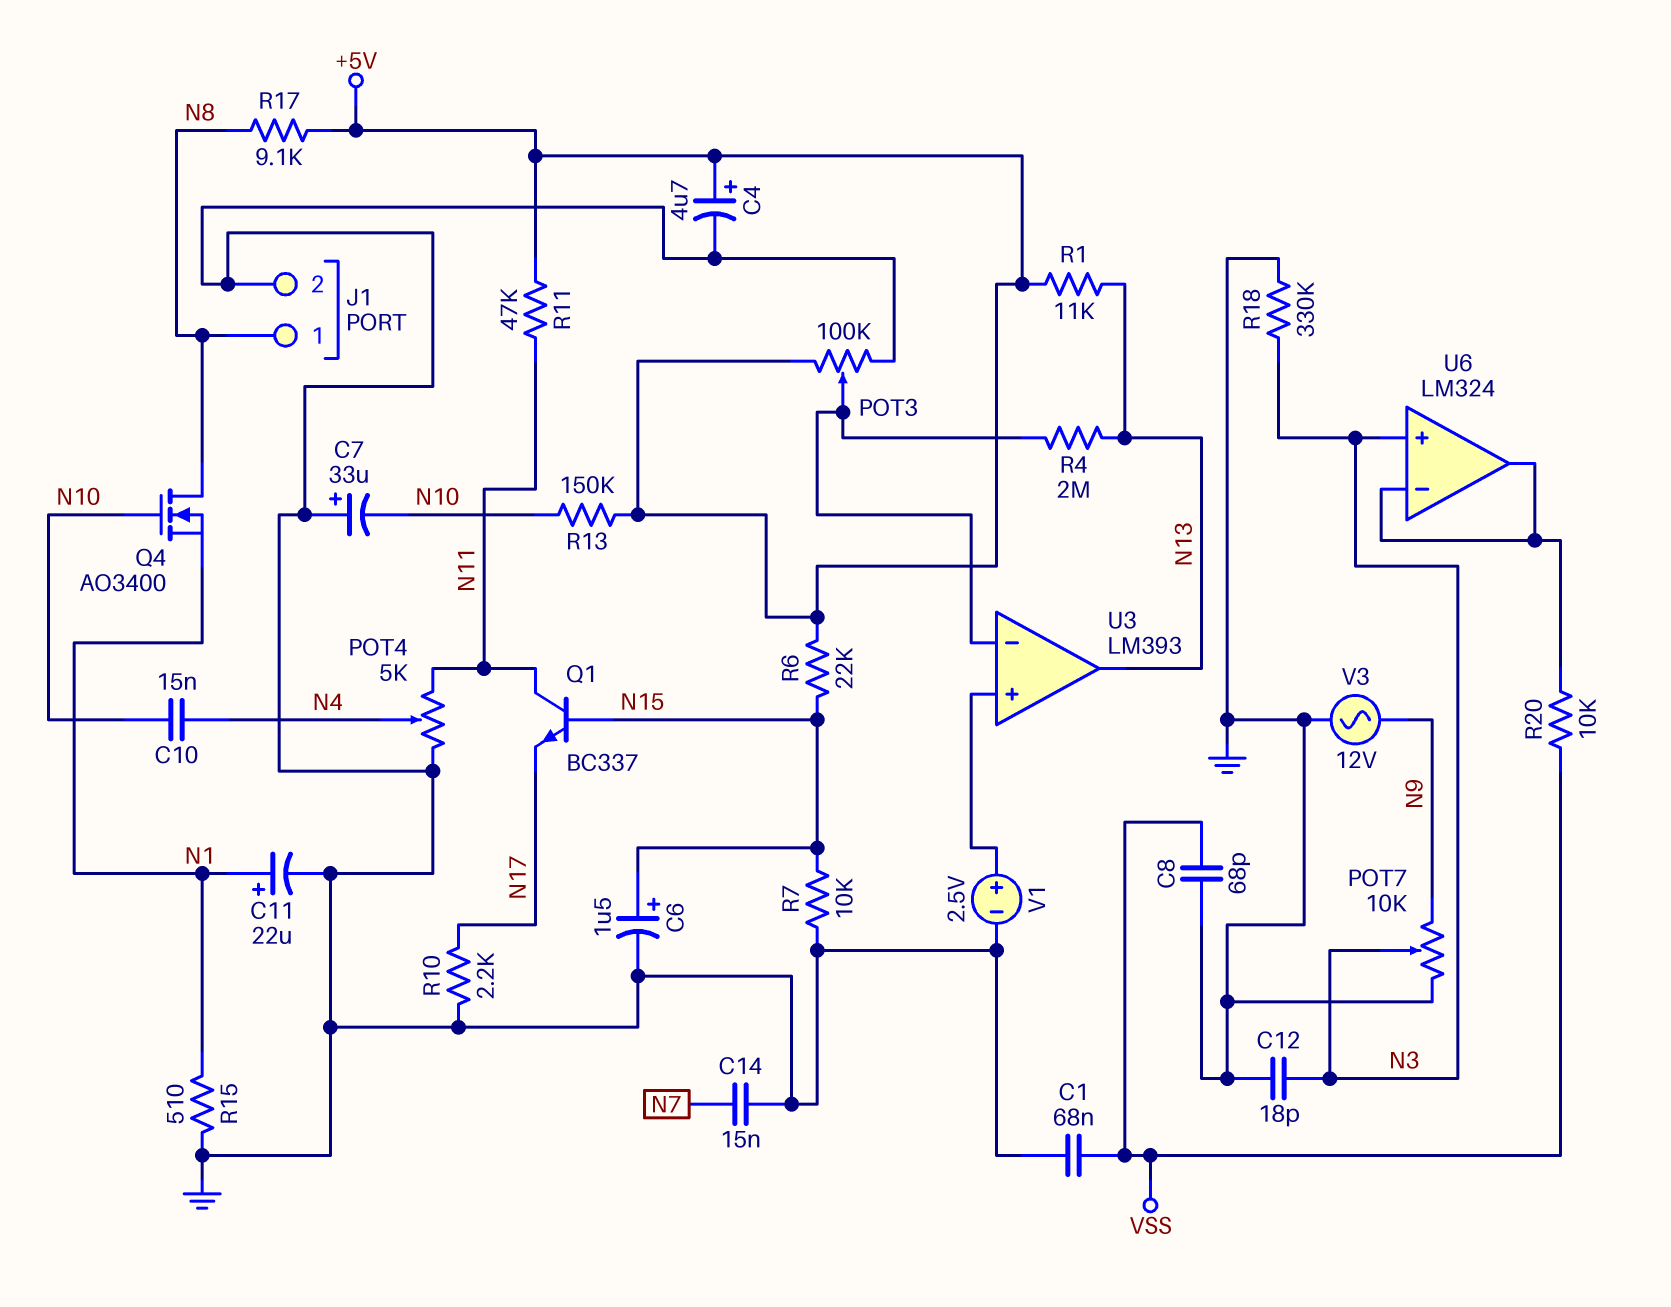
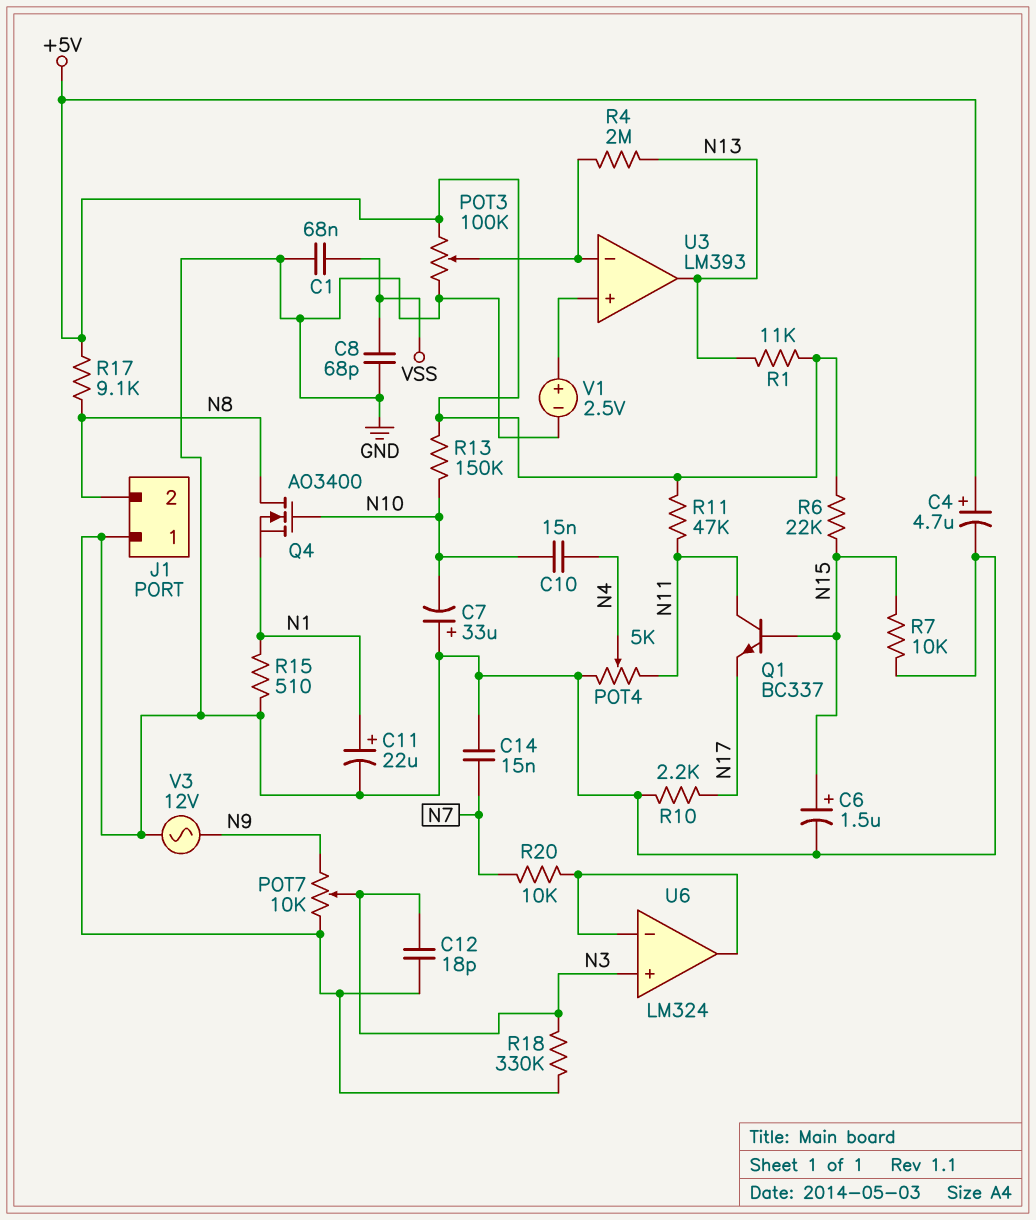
J1 pin 1: N8 -> GND
J1 pin 2: GND -> N8
R20: 10k (U6/in-, VSS) -> 10k (N7, U6/in-)

